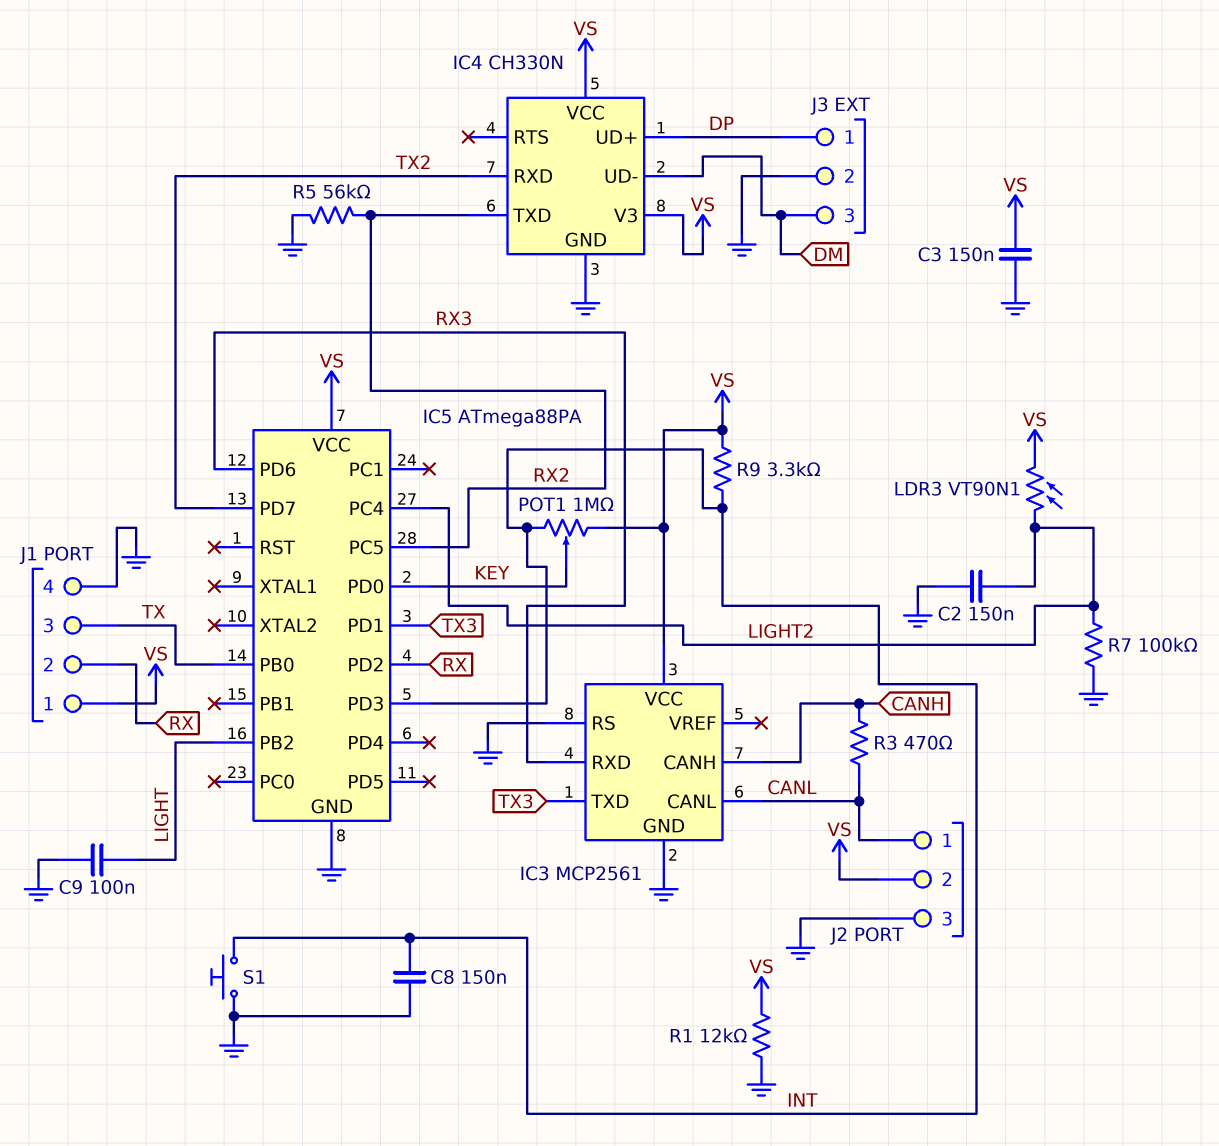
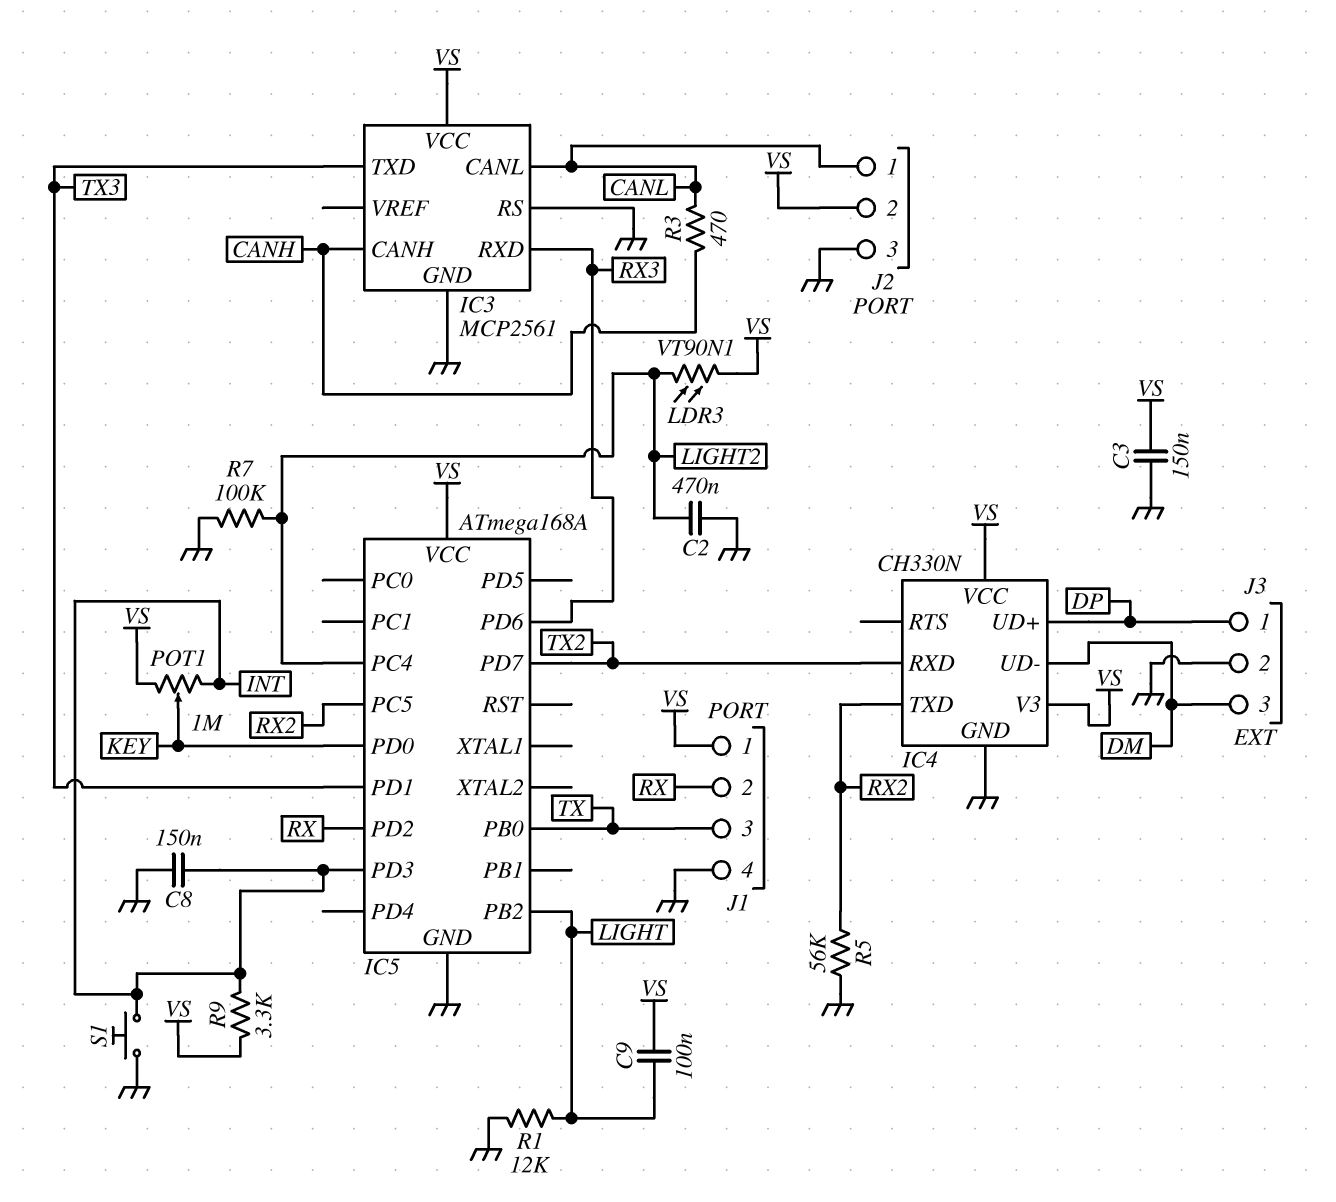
C2: 150nF (GND, LIGHT2) -> 470nF (GND, LIGHT2)
C9: 100nF (GND, LIGHT) -> 100nF (LIGHT, VS)
IC5: ATmega88PA -> ATmega168A
R1: 12k (GND, VS) -> 12k (GND, LIGHT)

